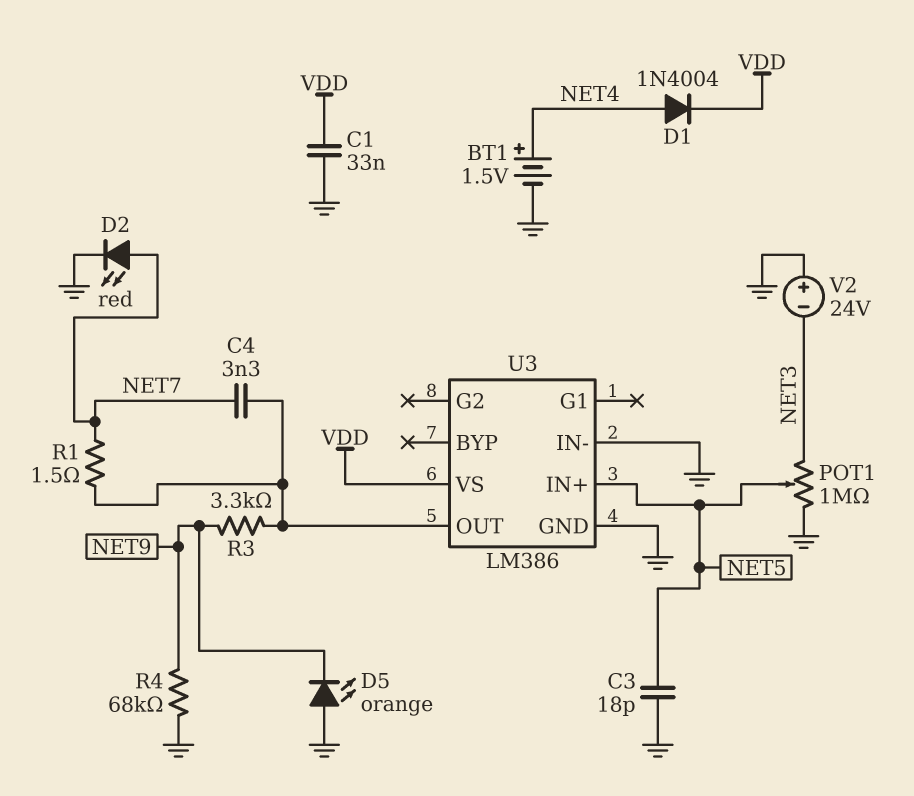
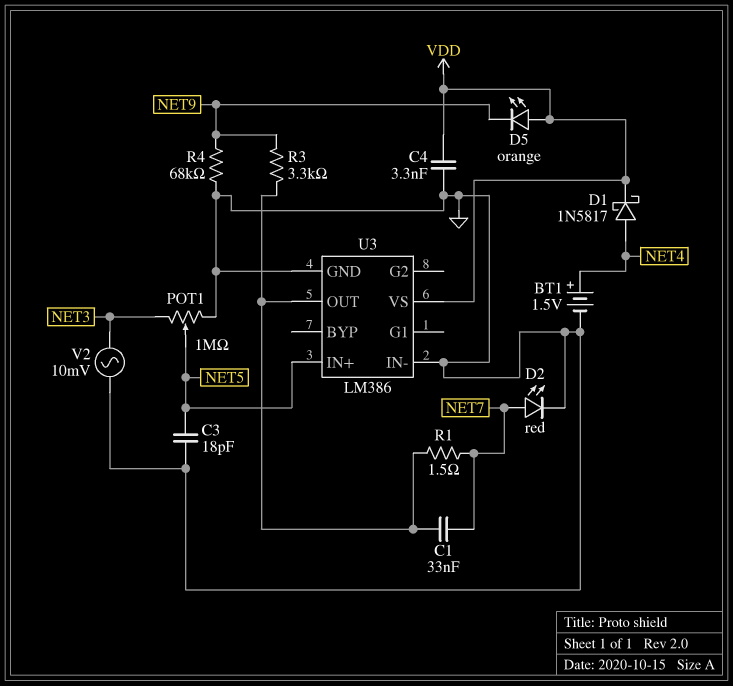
C1: 33nF (GND, VDD) -> 33nF (NET7, U3/OUT)
C4: 3.3nF (NET7, U3/OUT) -> 3.3nF (GND, VDD)
D1: diode 1N4004 (A NET4, K VDD) -> schottky 1N5817 (A NET4, K VDD)
D5: LED orange (A GND, K NET9) -> LED orange (A VDD, K NET9)
V2: 24V (plus GND, minus NET3) -> AC 10mV (GND, NET3)

